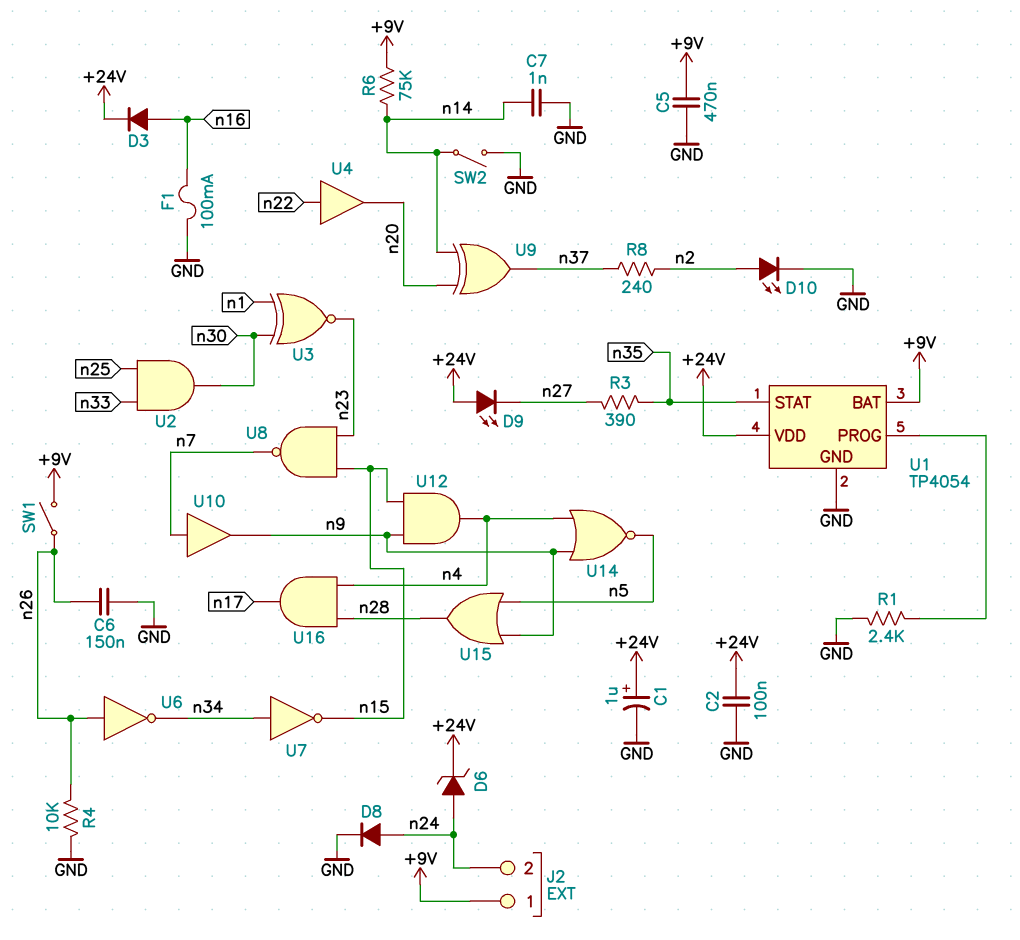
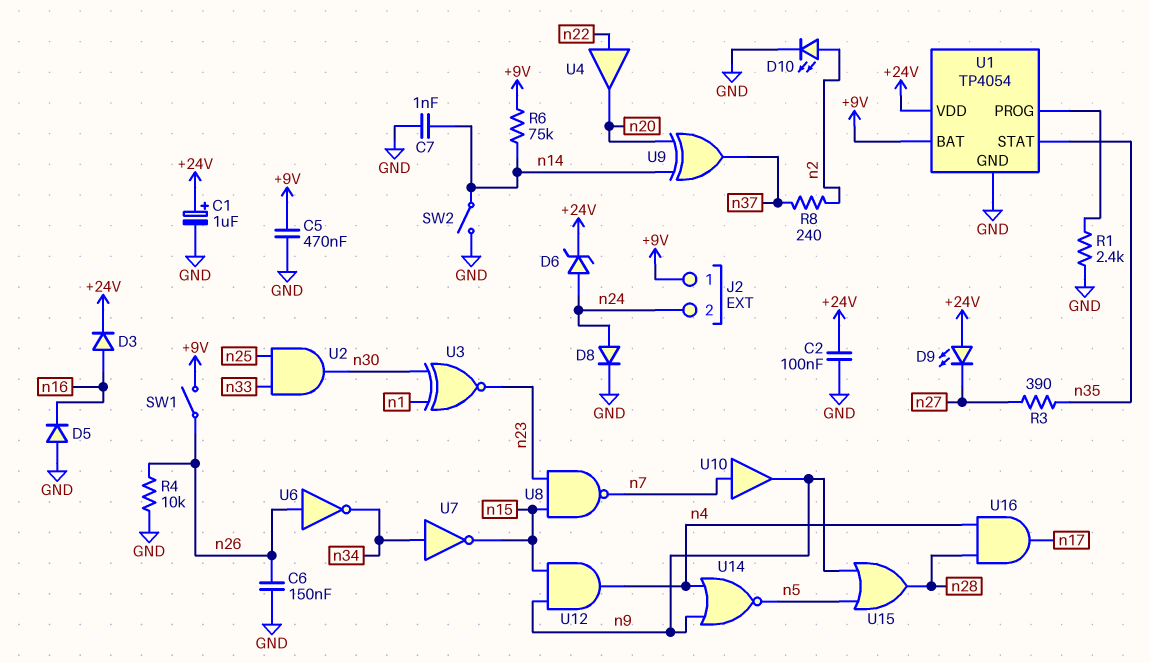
D5: none -> diode (A GND, K n16)
F1: 100mA (GND, n16) -> none

